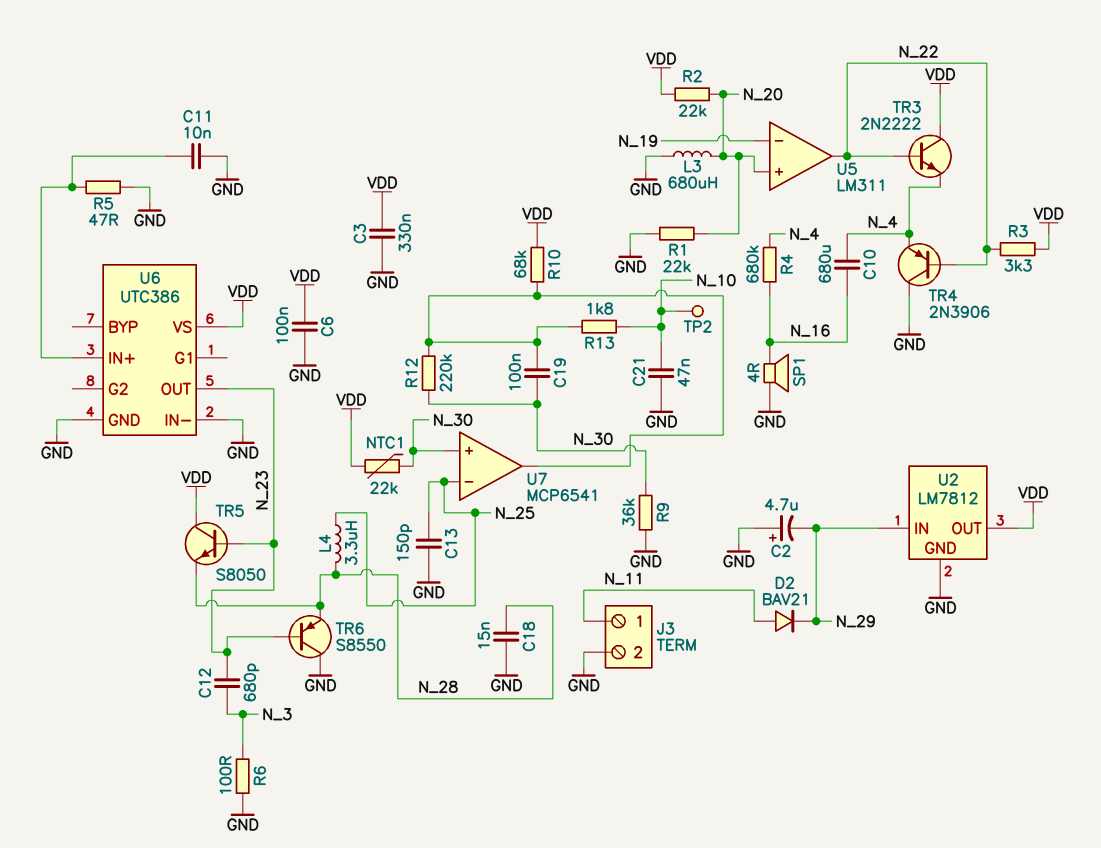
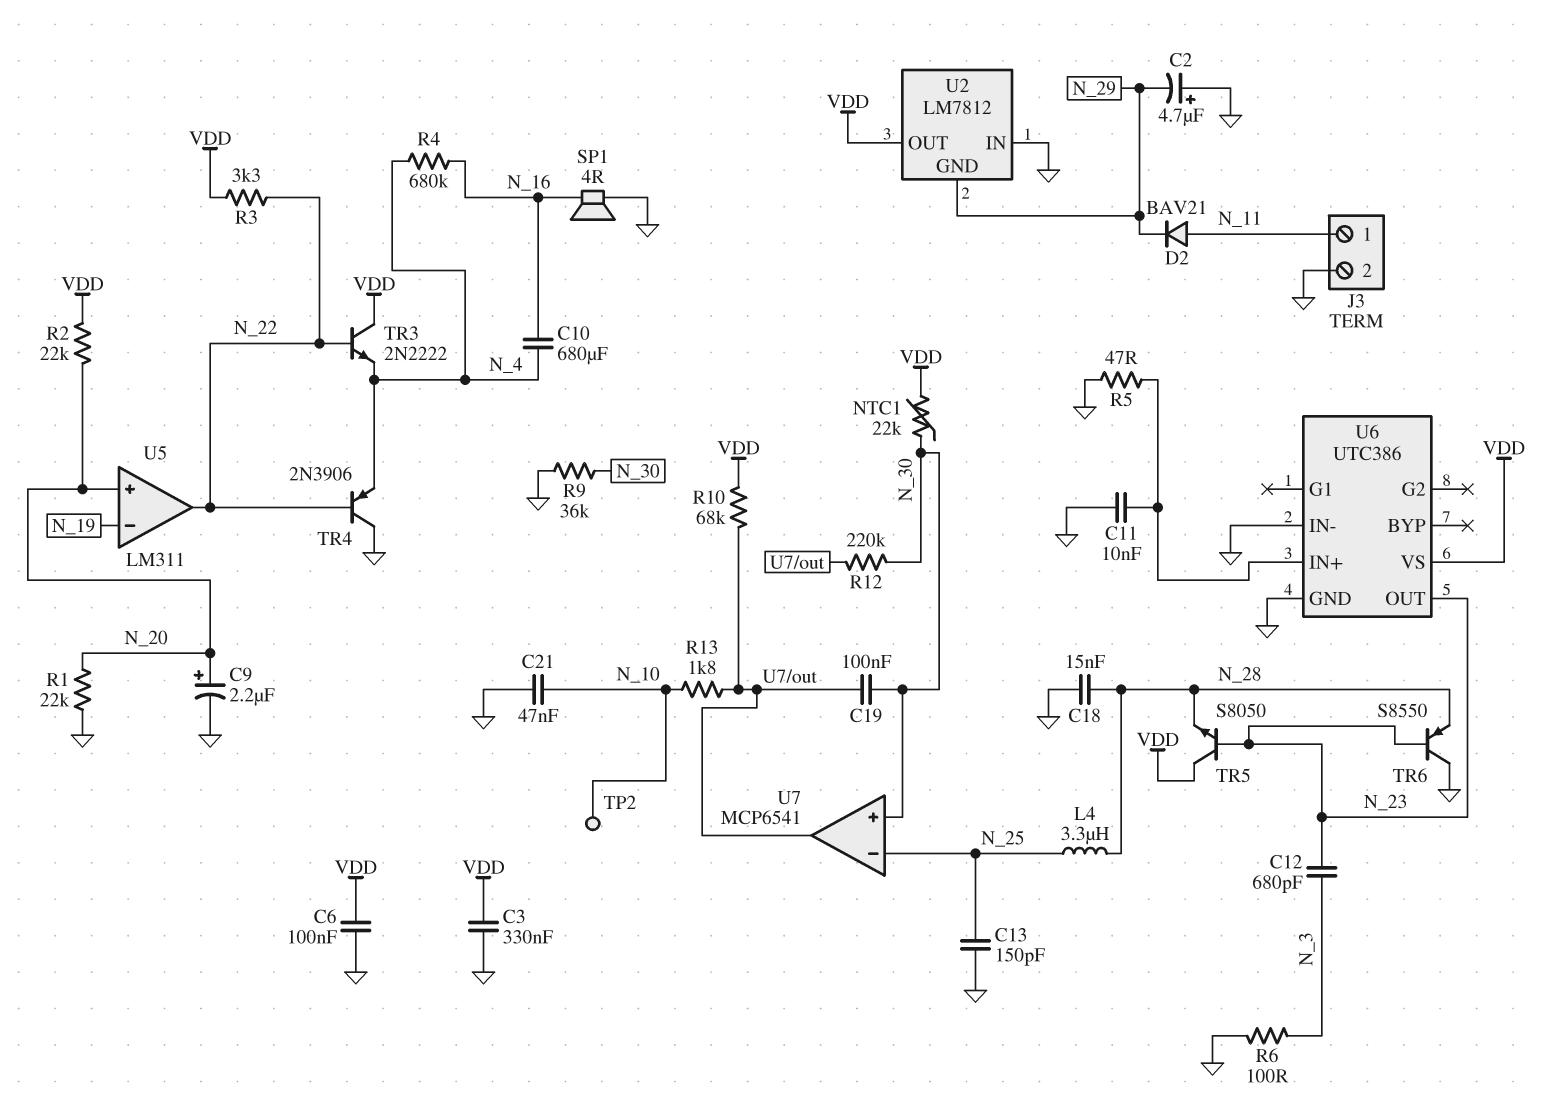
C9: none -> 2.2uF (plus N_20, minus GND)
L3: 680uH (GND, N_20) -> none
U2 pin GND: GND -> N_29
U2 pin IN: N_29 -> GND

